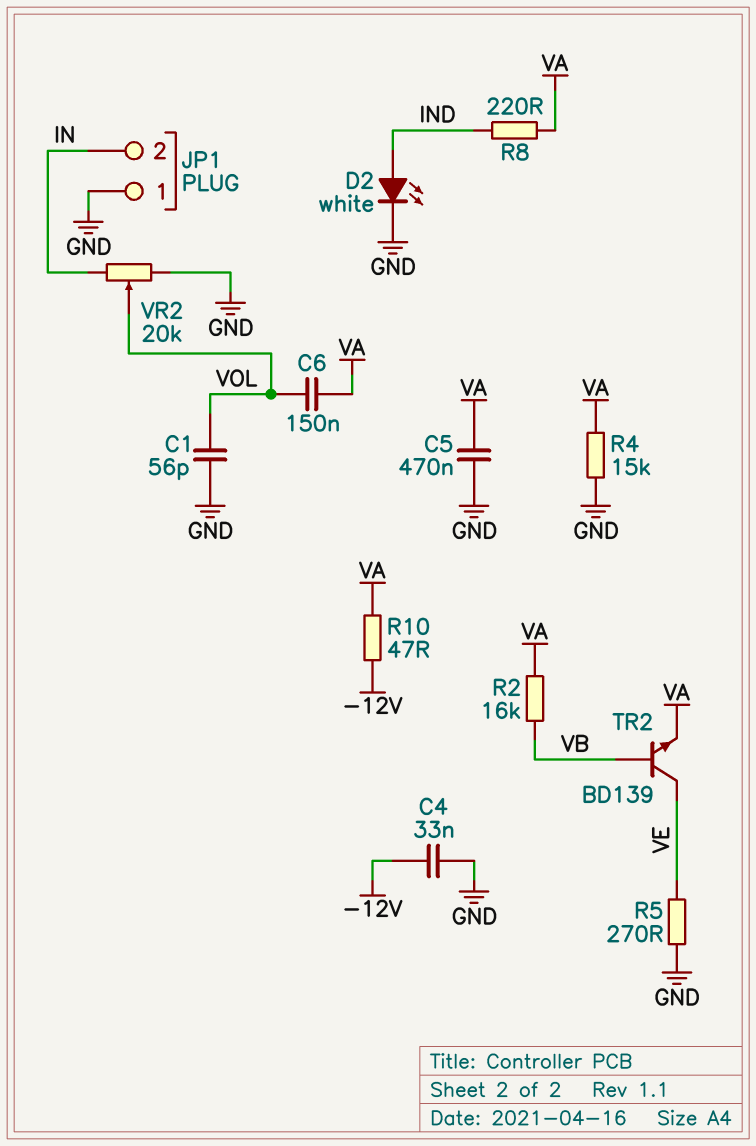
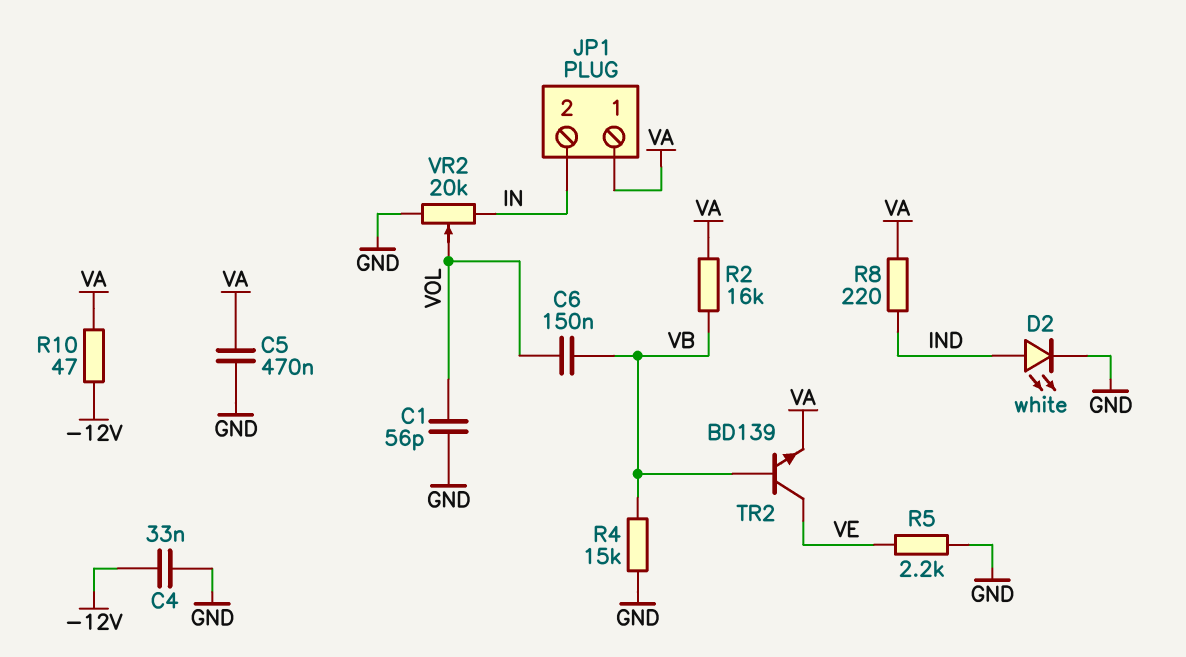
C6: 150nF (VA, VOL) -> 150nF (VB, VOL)
JP1 pin 1: GND -> VA
R4: 15k (GND, VA) -> 15k (GND, VB)
R5: 270 (GND, VE) -> 2.2k (GND, VE)

